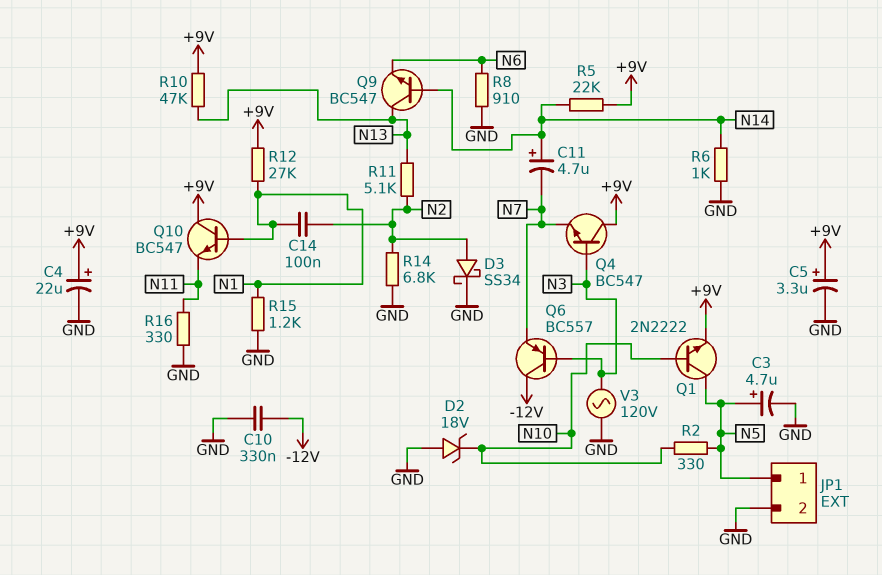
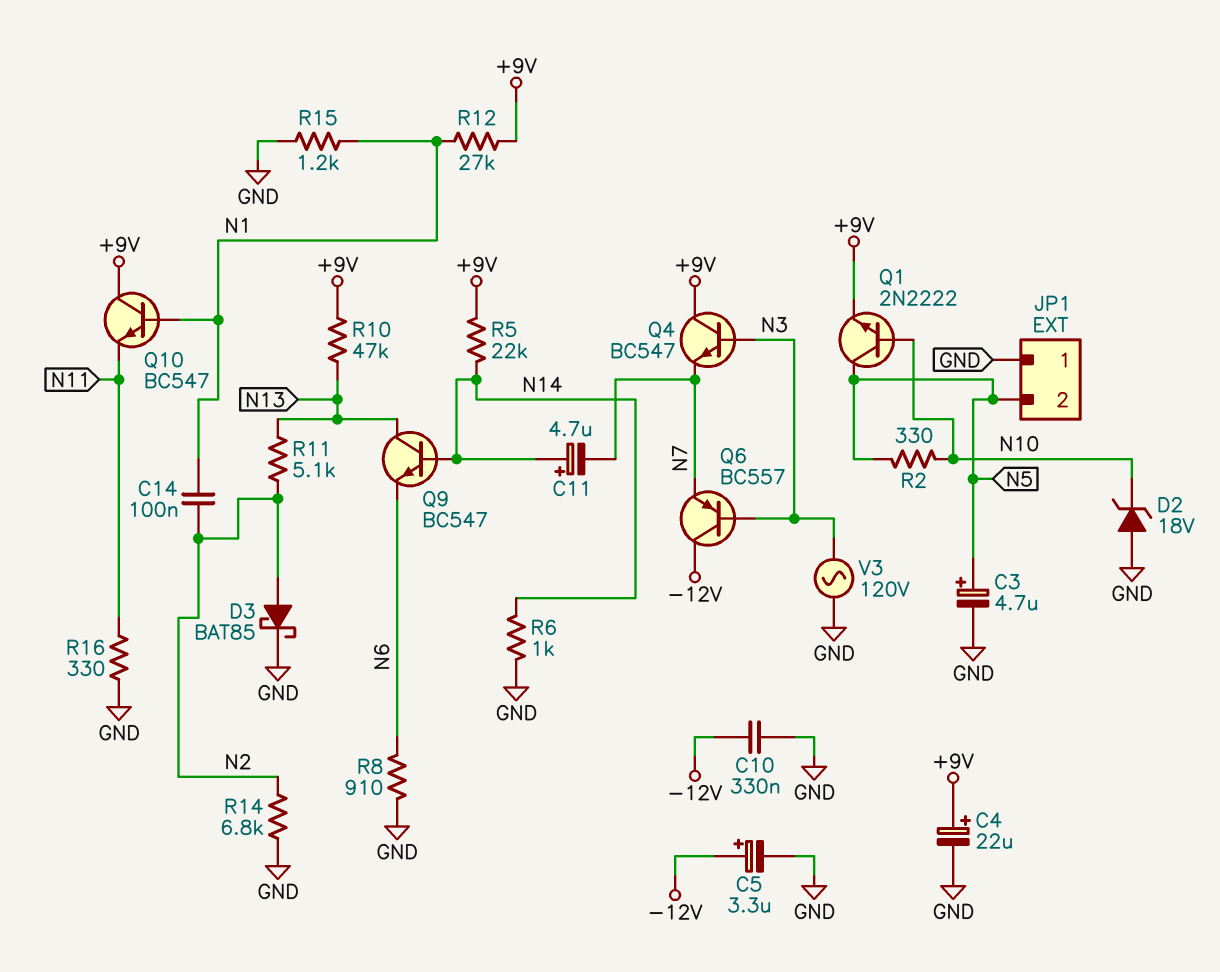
C5: 3.3uF (plus +9V, minus GND) -> 3.3uF (plus -12V, minus GND)
D3: schottky SS34 (A N2, K GND) -> schottky BAT85 (A N2, K GND)
JP1 pin 1: N5 -> GND
JP1 pin 2: GND -> N5

